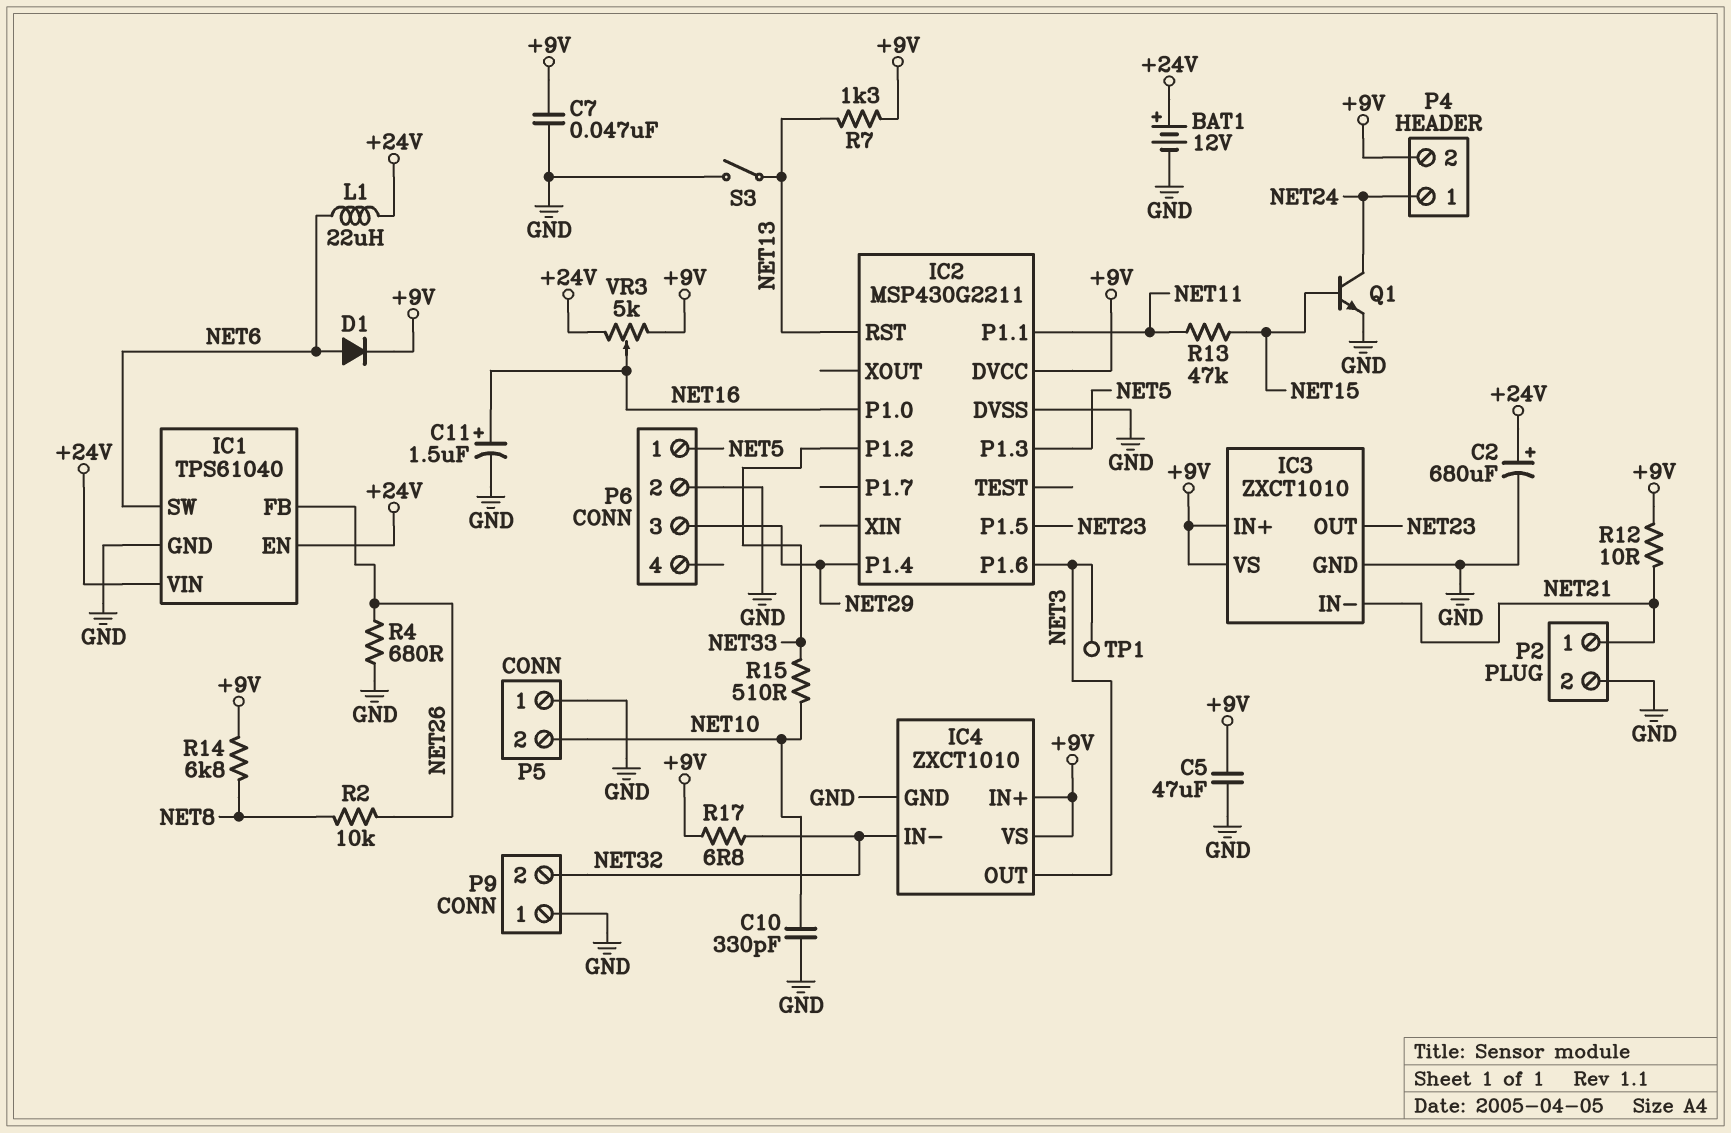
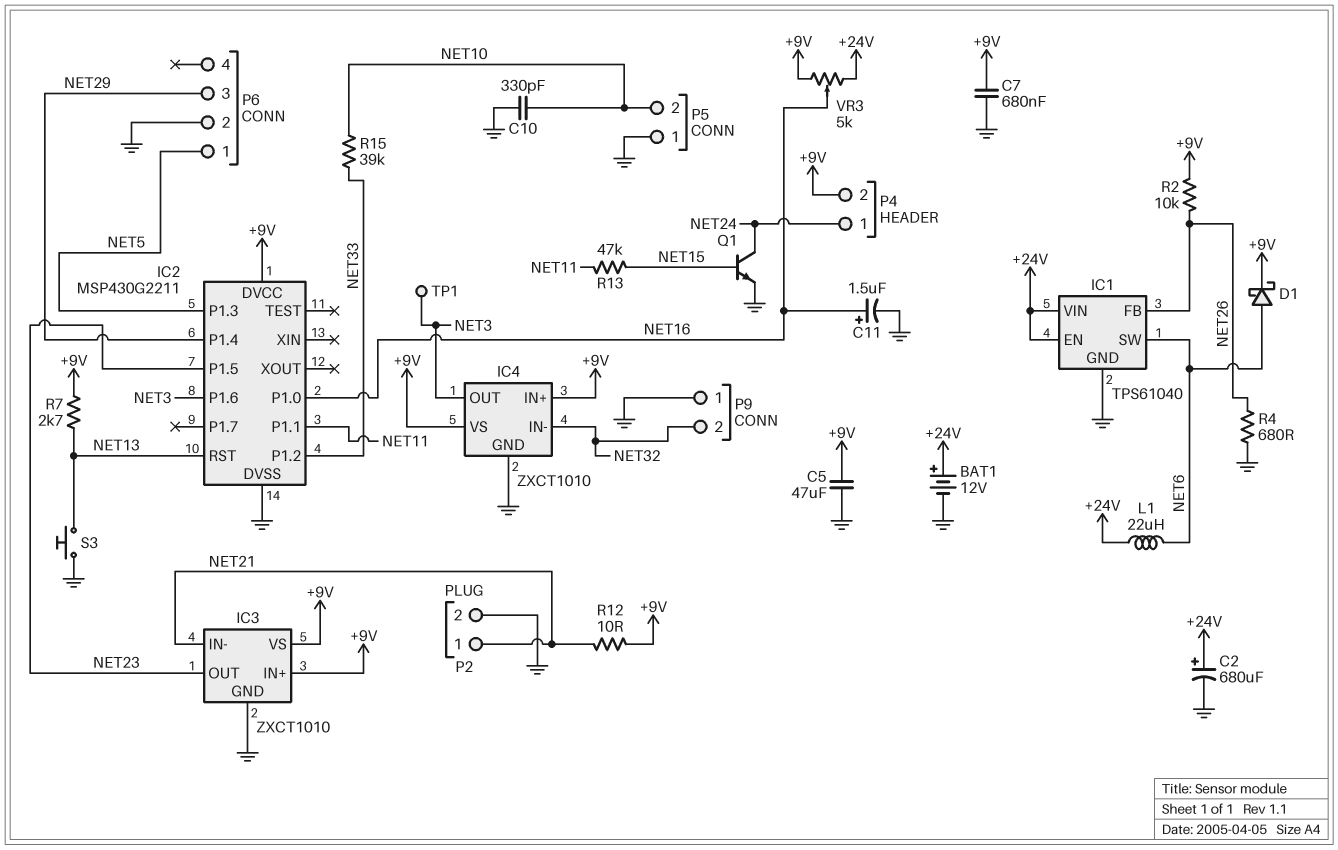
C7: 47nF (+9V, GND) -> 680nF (+9V, GND)
D1: diode (A NET6, K +9V) -> schottky (A NET6, K +9V)
R2: 10k (NET8, NET26) -> 10k (+9V, NET26)
R7: 1.3k (+9V, NET13) -> 2.7k (+9V, NET13)
R14: 6.8k (+9V, NET8) -> none
R15: 510 (NET10, NET33) -> 39k (NET10, NET33)
R17: 6.8 (+9V, NET32) -> none
S3: switch (GND, NET13) -> button (GND, NET13)

